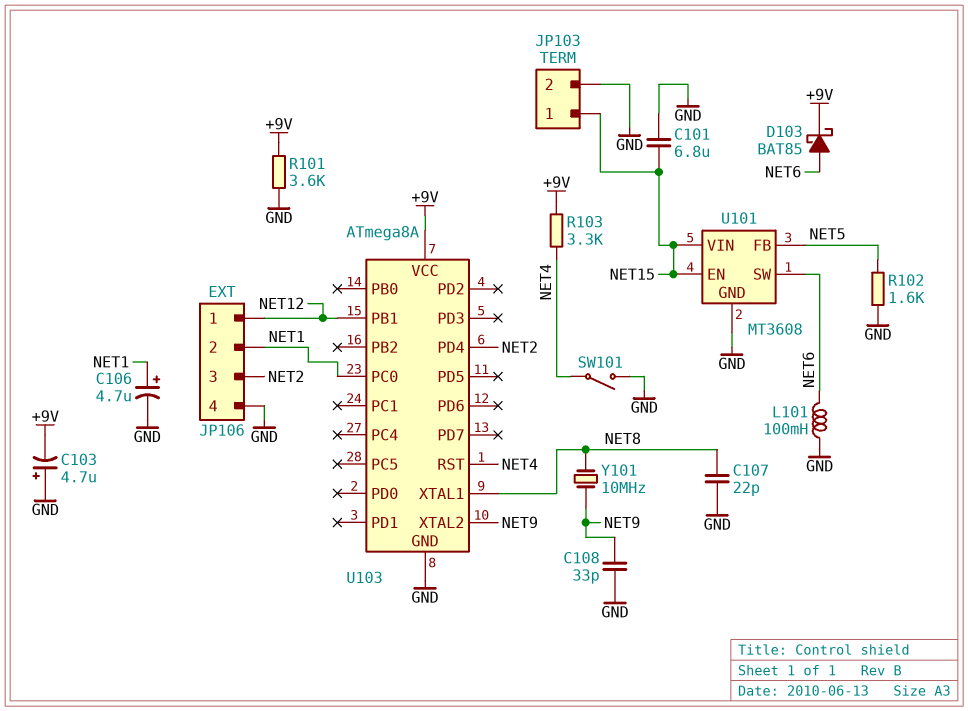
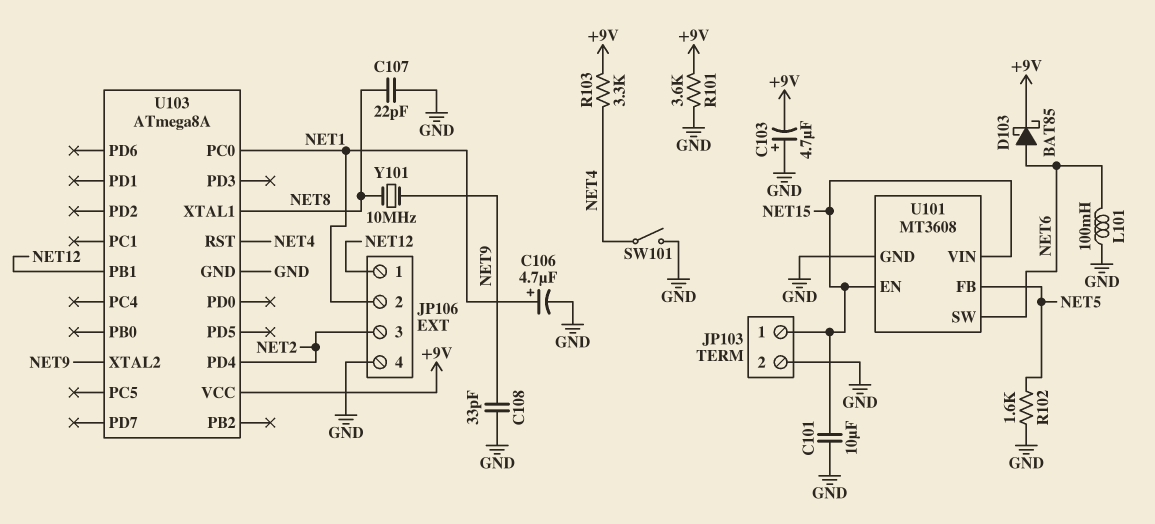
C101: 6.8uF (GND, NET15) -> 10uF (GND, NET15)

